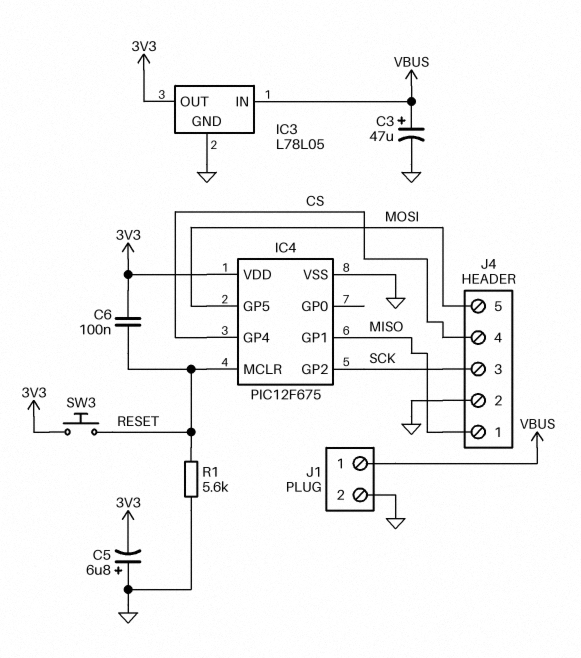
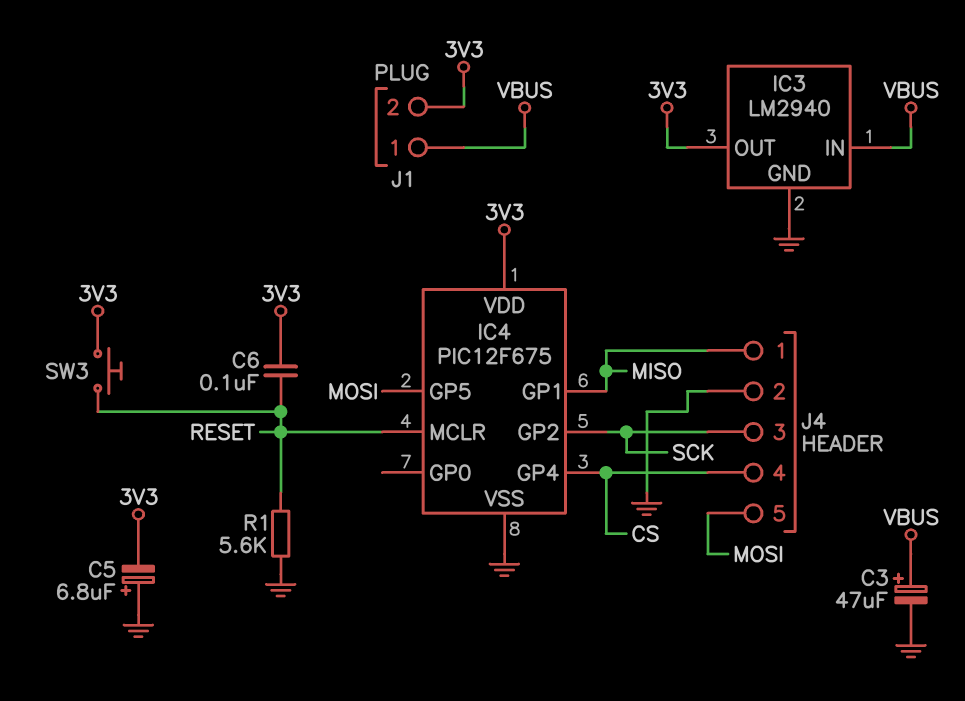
IC3: L78L05 -> LM2940
J1 pin 2: GND -> 3V3

